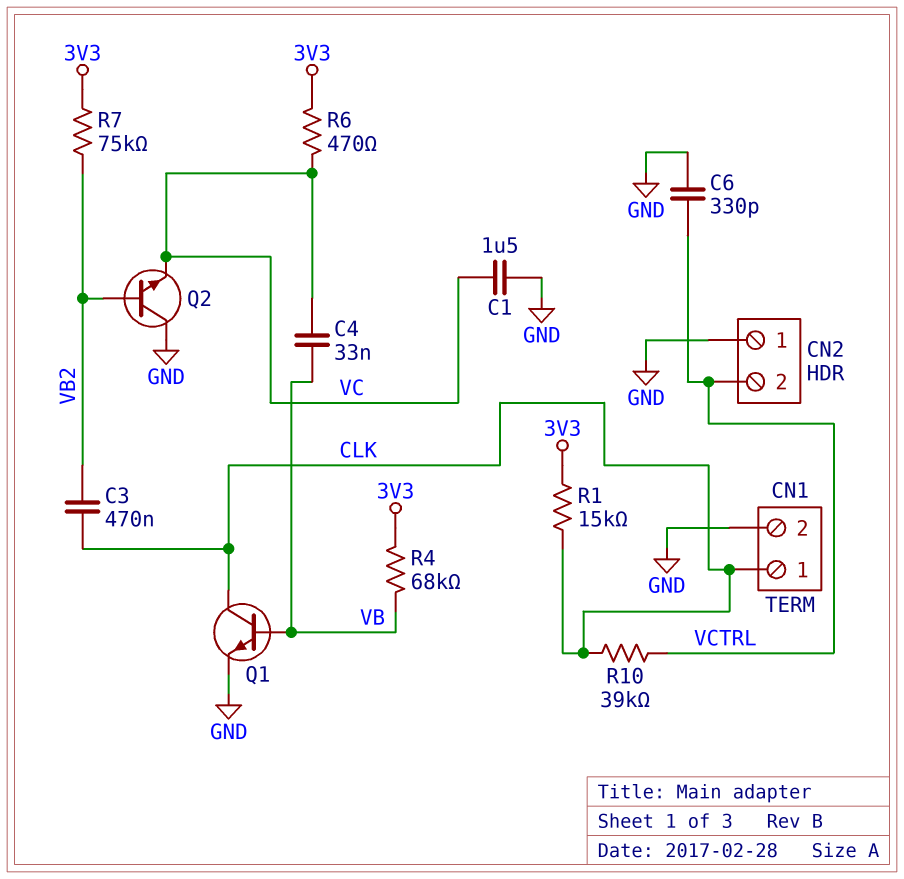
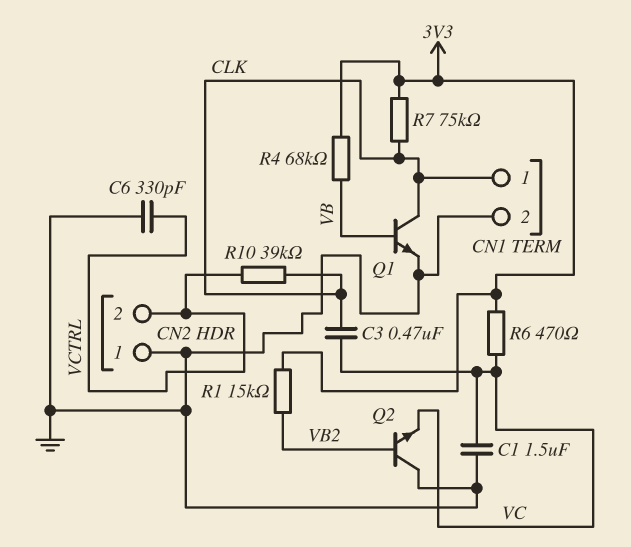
C3: 470nF (CLK, VB2) -> 470nF (CLK, VC)
C4: 33nF (VB, VC) -> none
R1: 15k (3V3, CLK) -> 15k (3V3, VB2)
R7: 75k (3V3, VB2) -> 75k (3V3, CLK)

